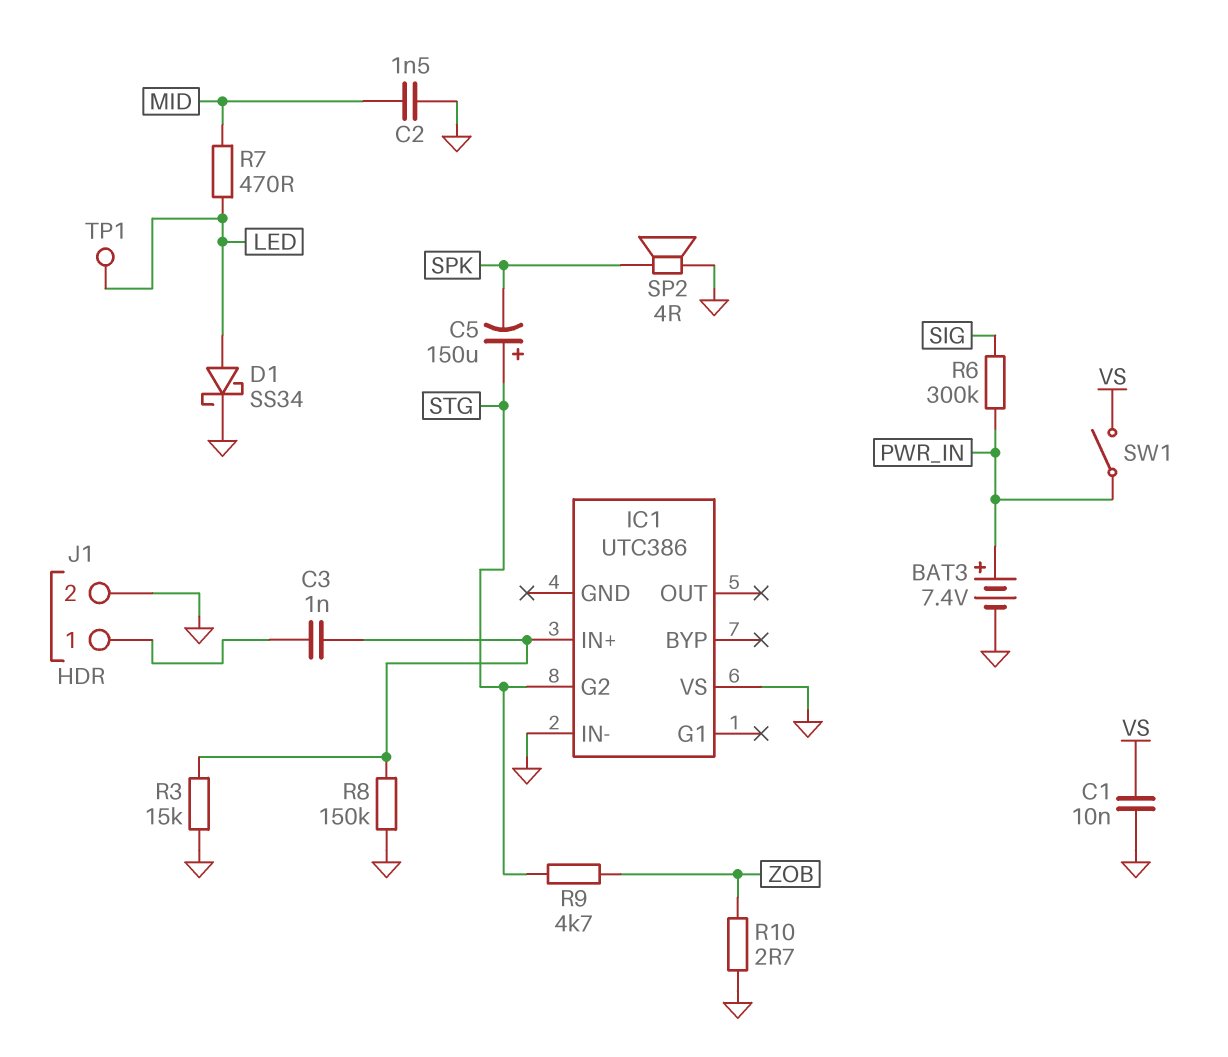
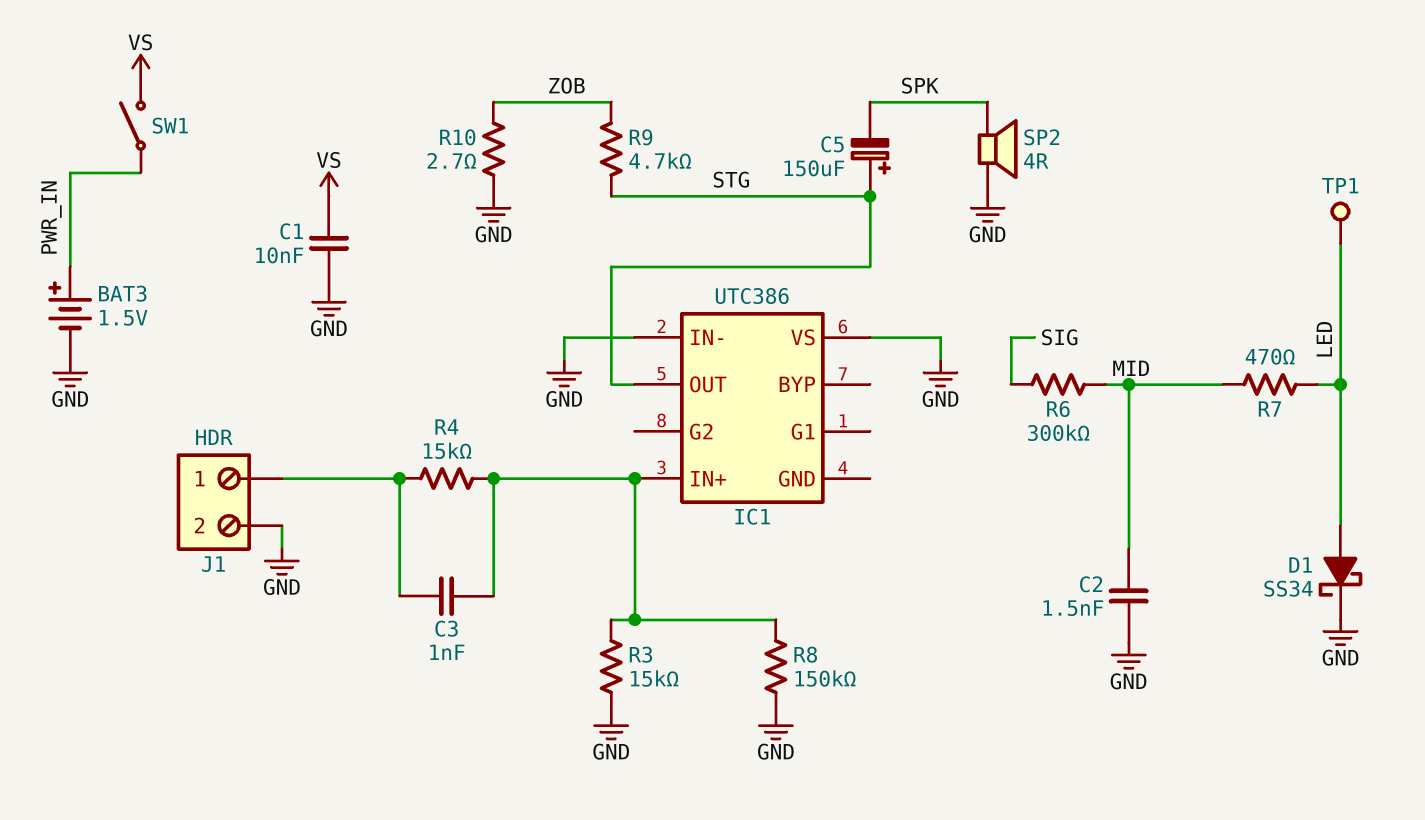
BAT3: 7.4V (plus PWR_IN, minus GND) -> 1.5V (plus PWR_IN, minus GND)
IC1 pin G2: STG -> none
IC1 pin OUT: none -> STG
R4: none -> 15k (IC1/IN+, J1/1)
R6: 300k (PWR_IN, SIG) -> 300k (MID, SIG)

